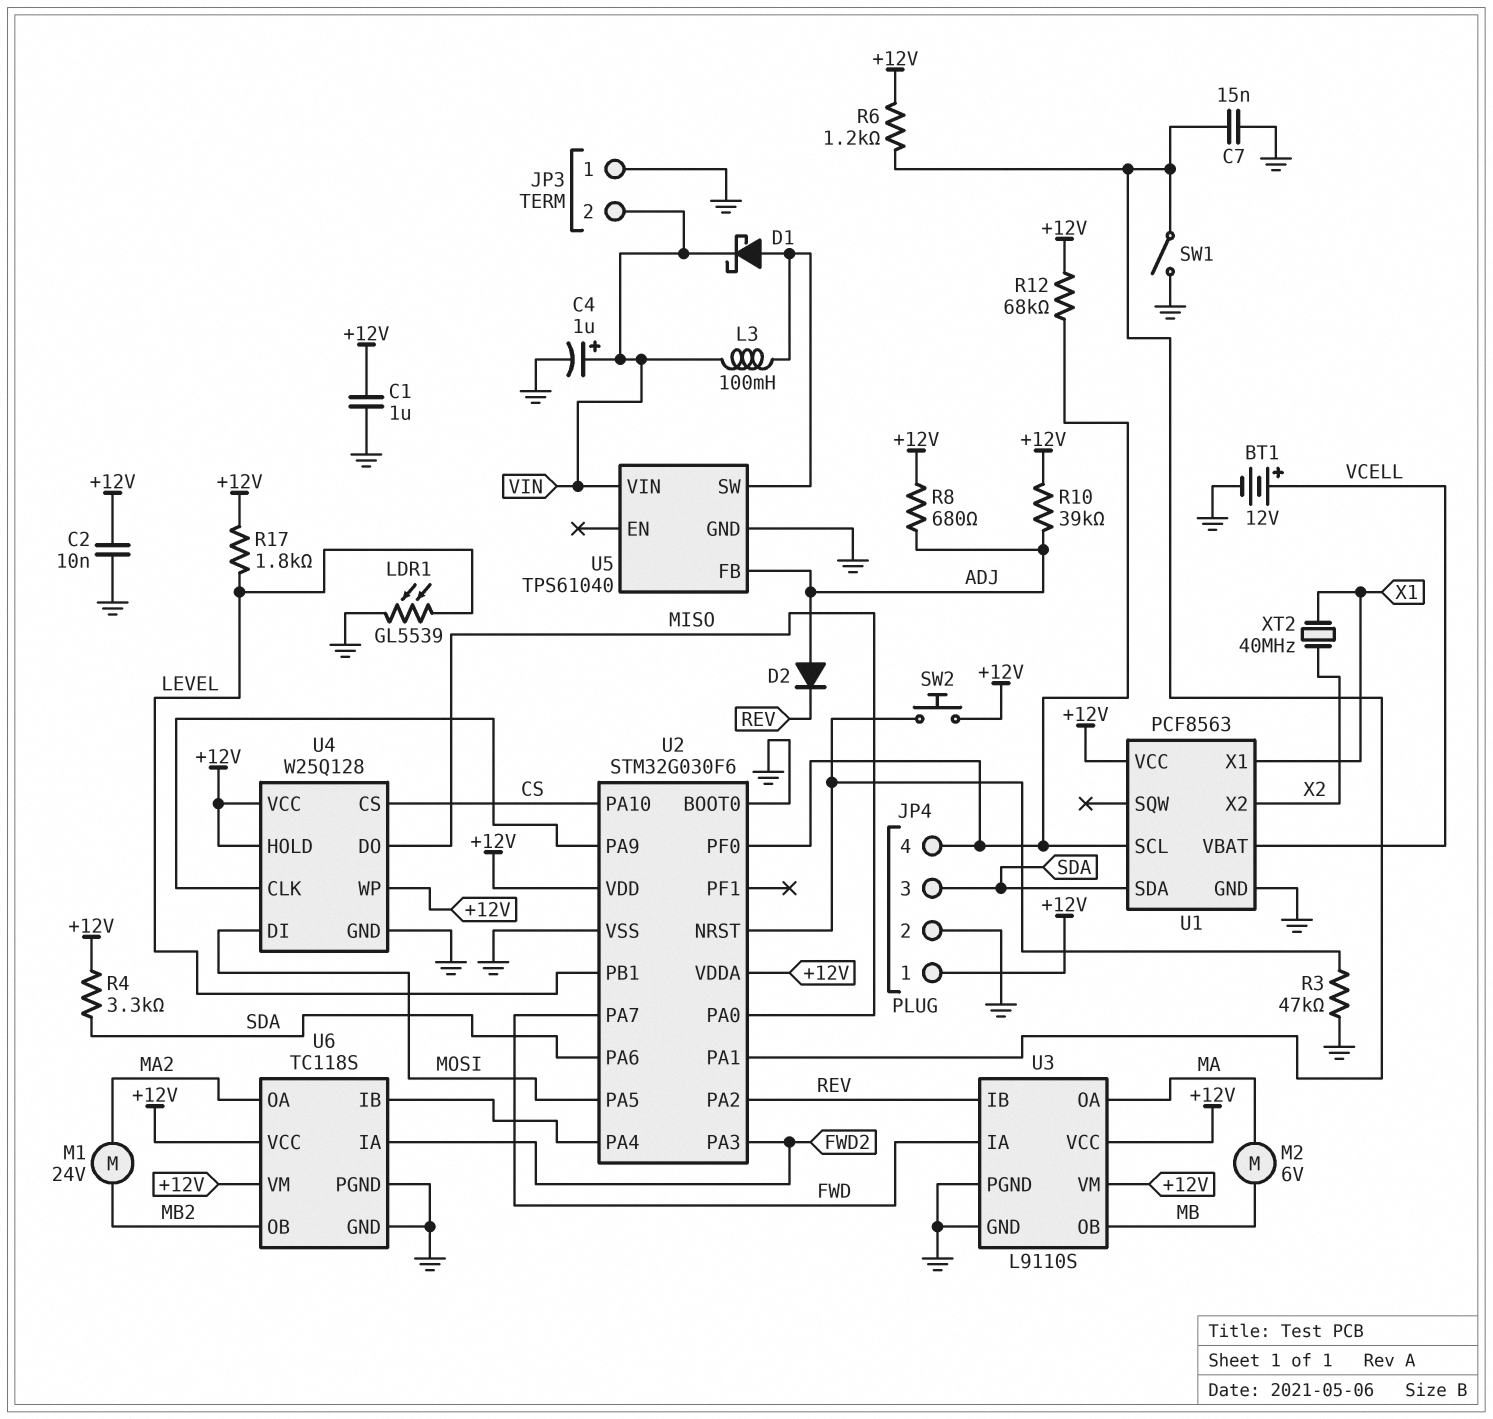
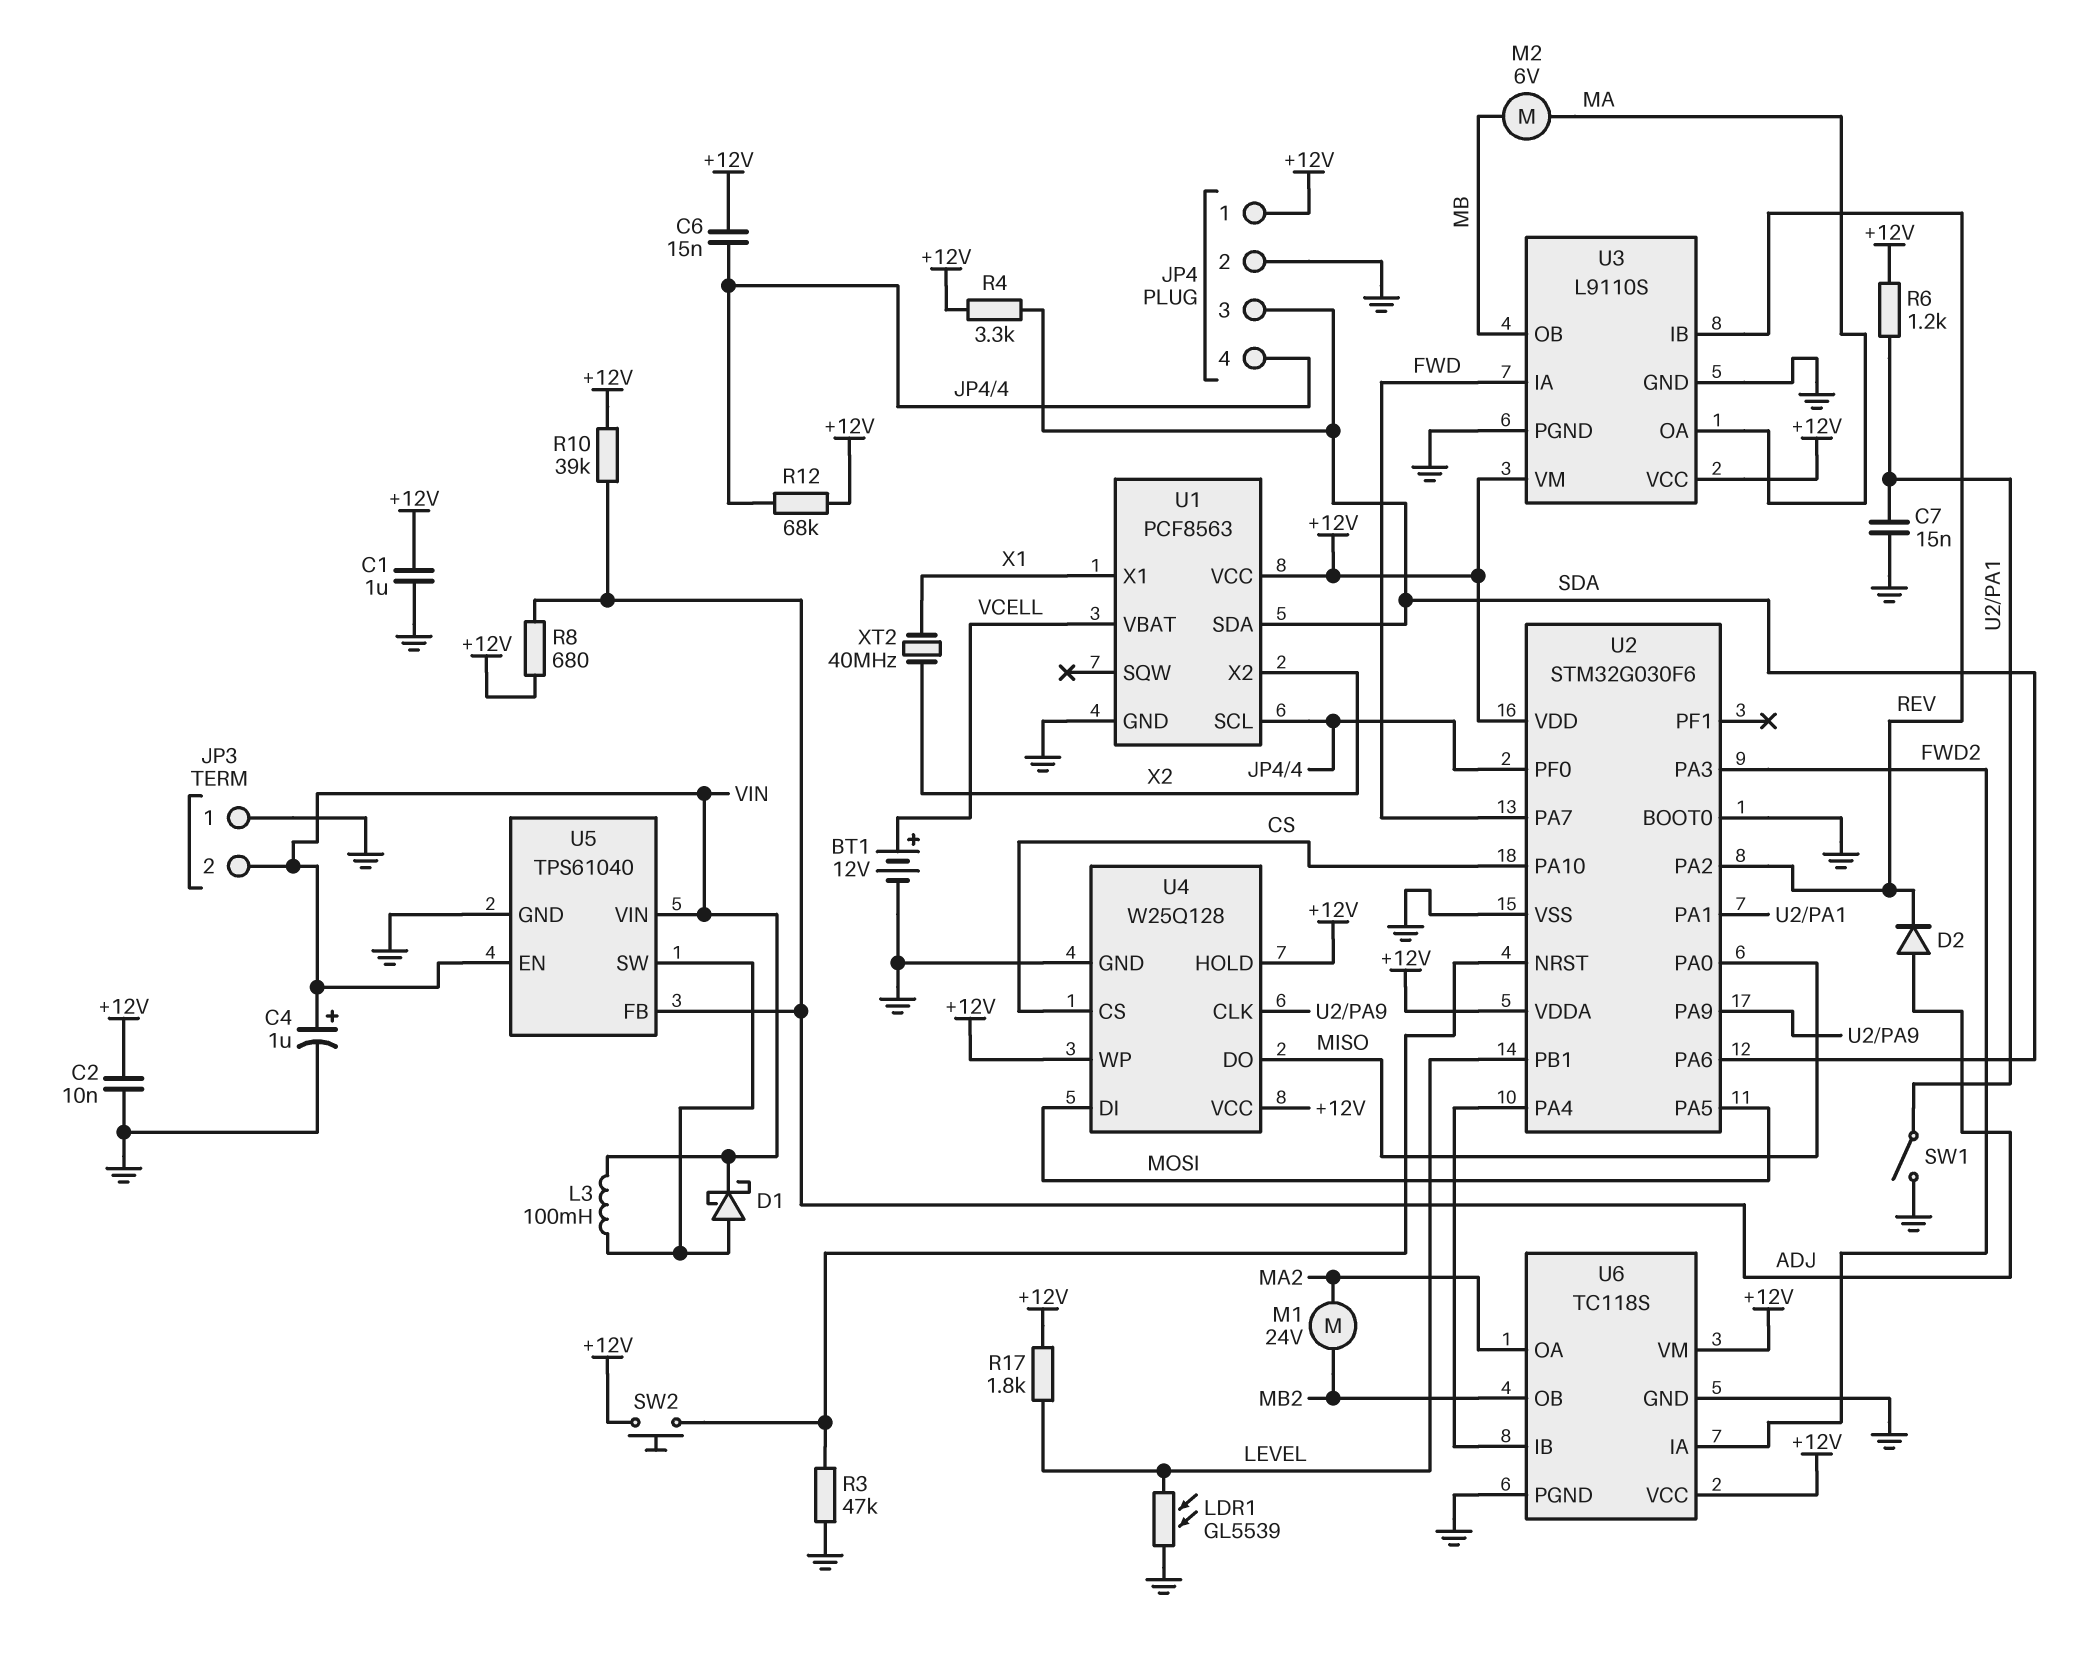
C6: none -> 15nF (+12V, JP4/4)
U5 pin EN: none -> VIN

